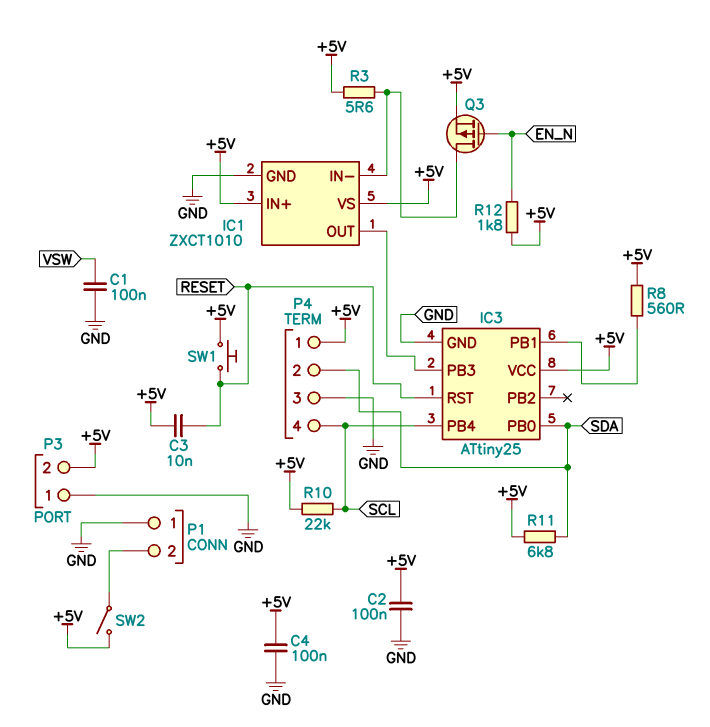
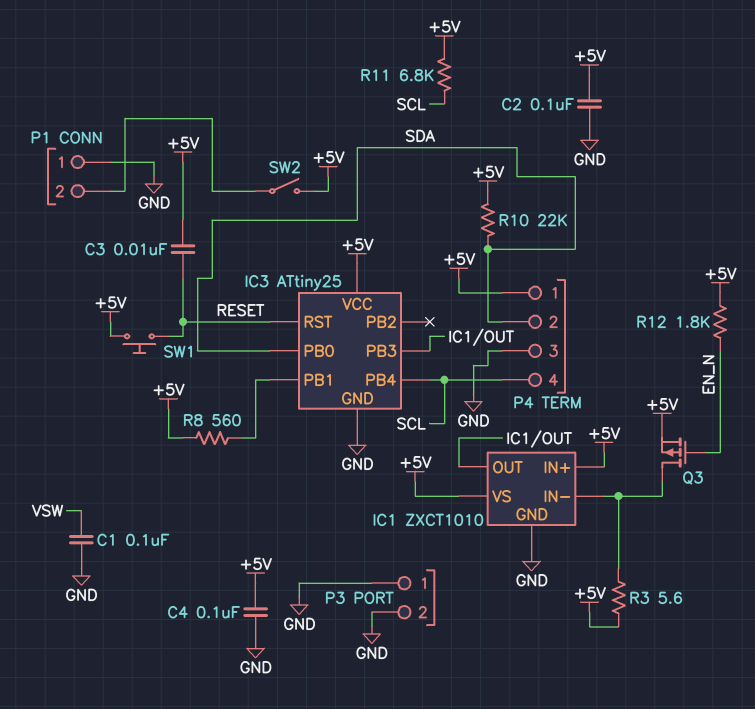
P3 pin 2: +5V -> GND
R10: 22k (+5V, SCL) -> 22k (+5V, SDA)
R11: 6.8k (+5V, SDA) -> 6.8k (+5V, SCL)

